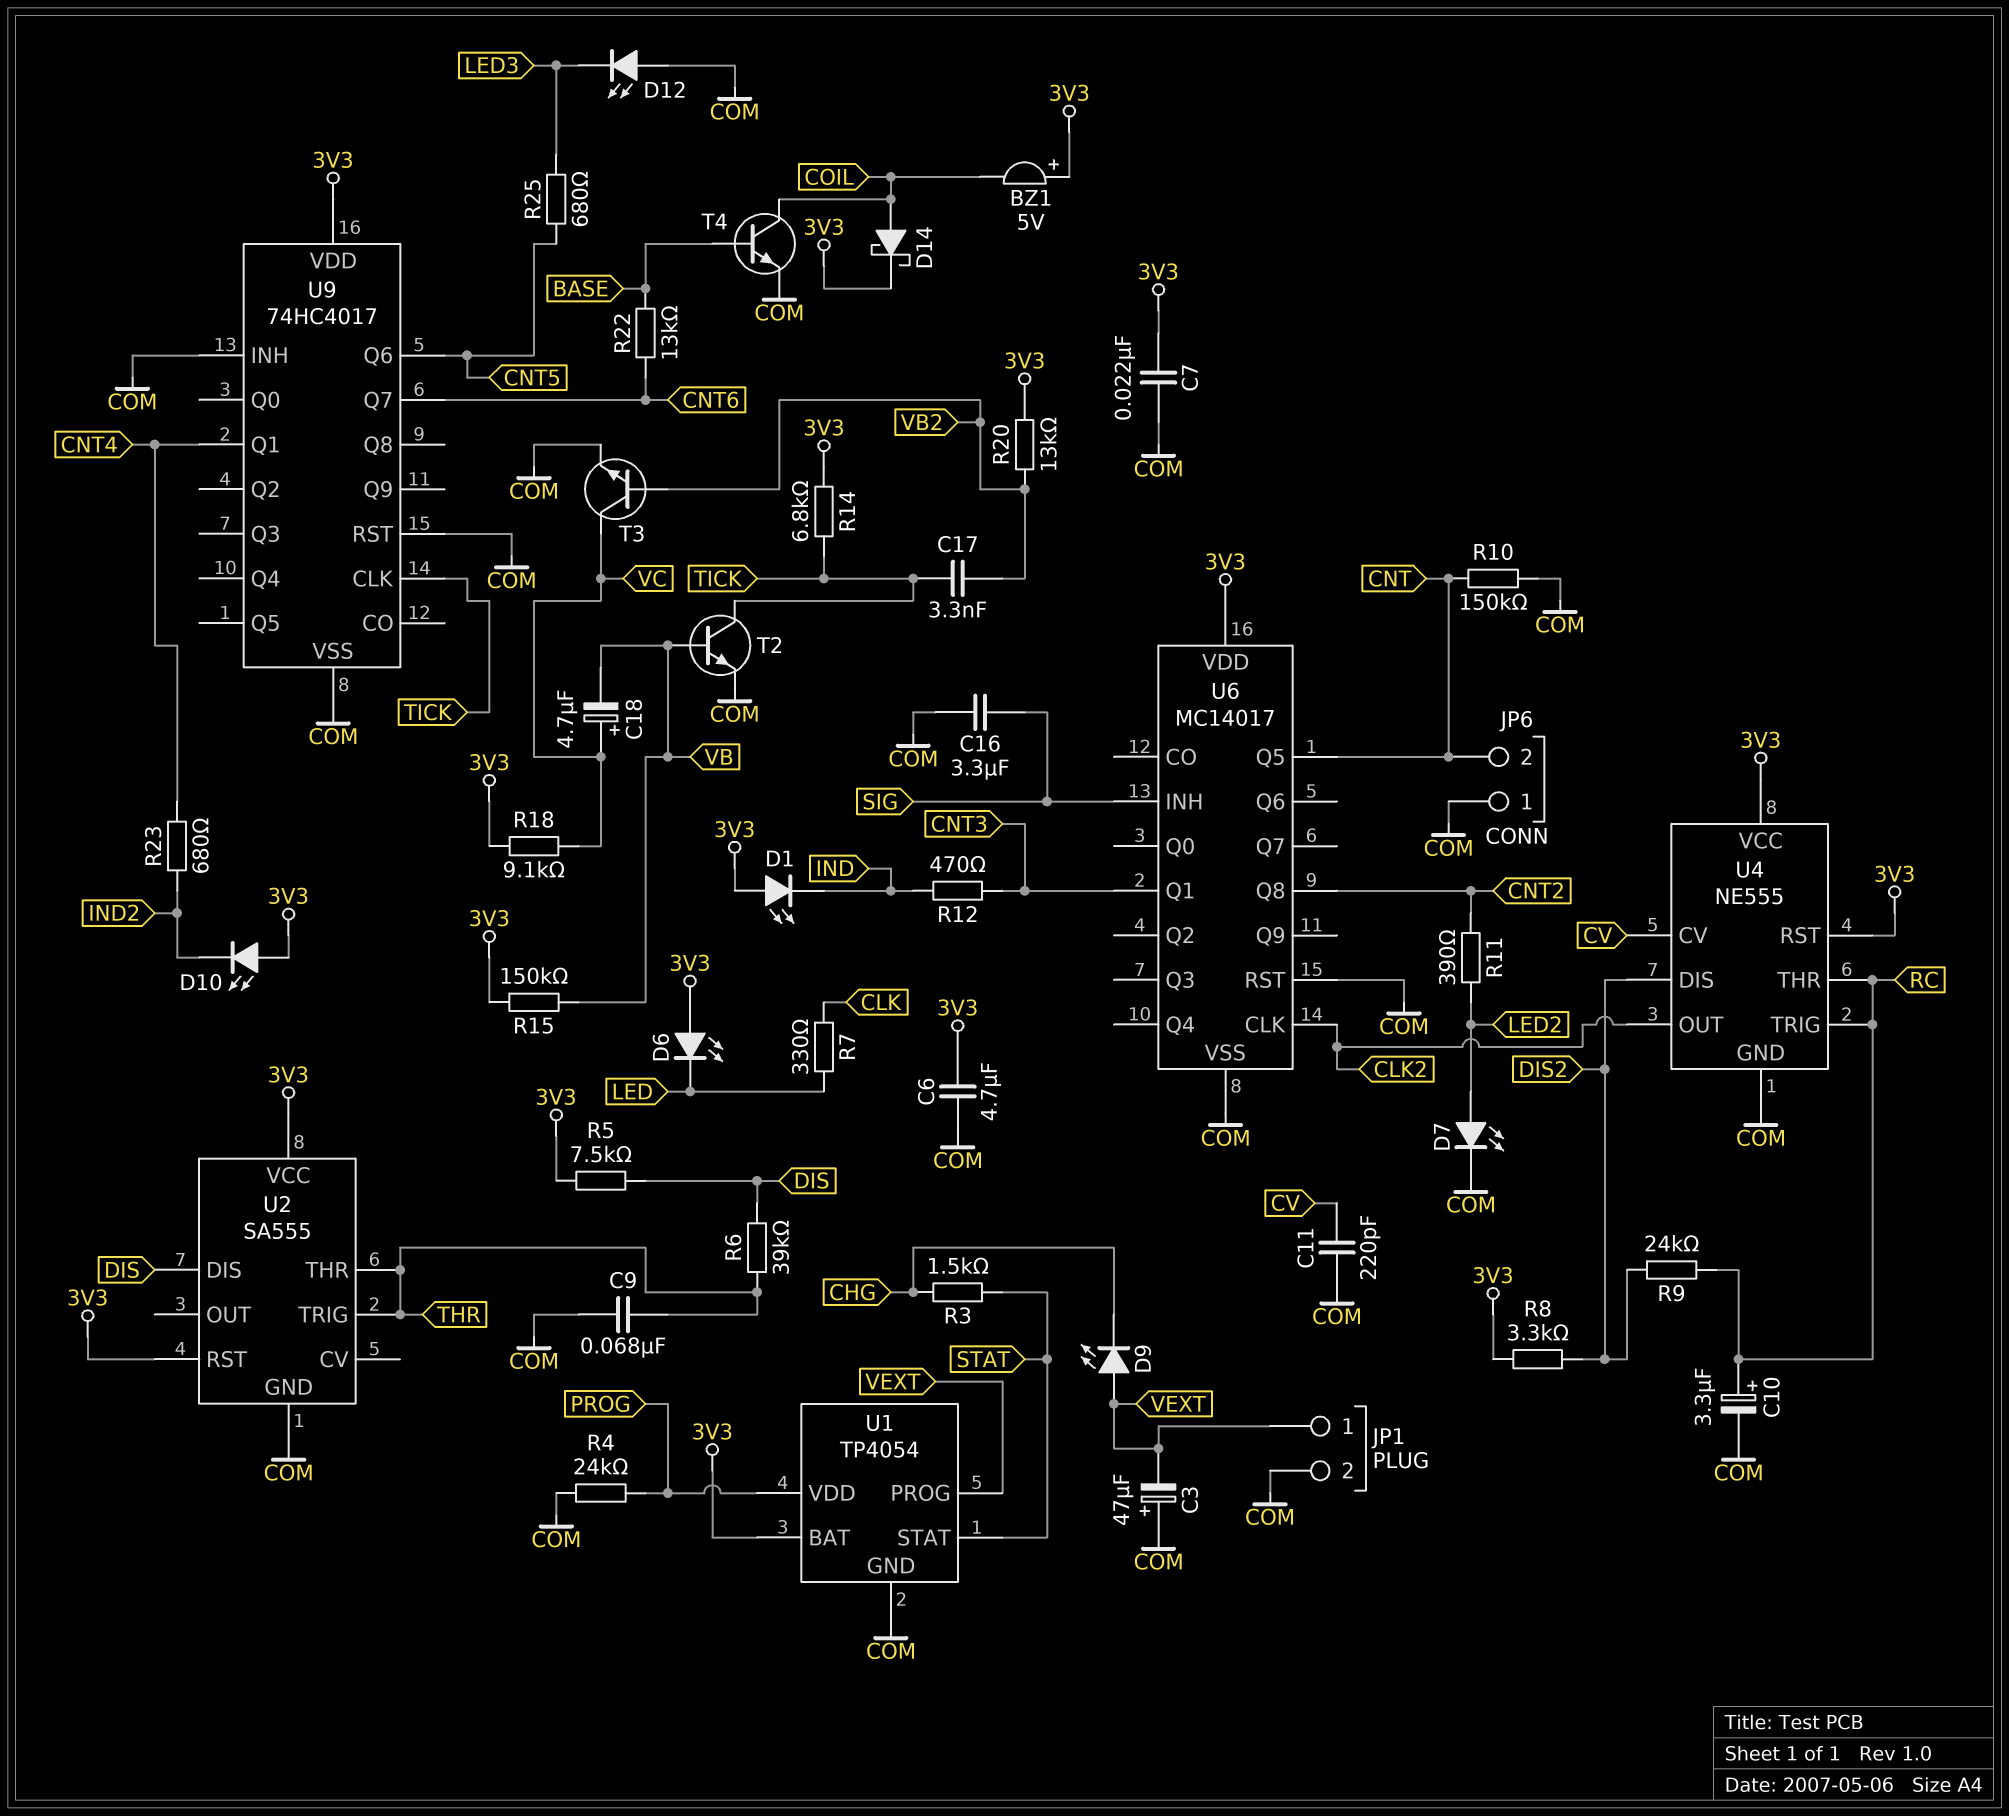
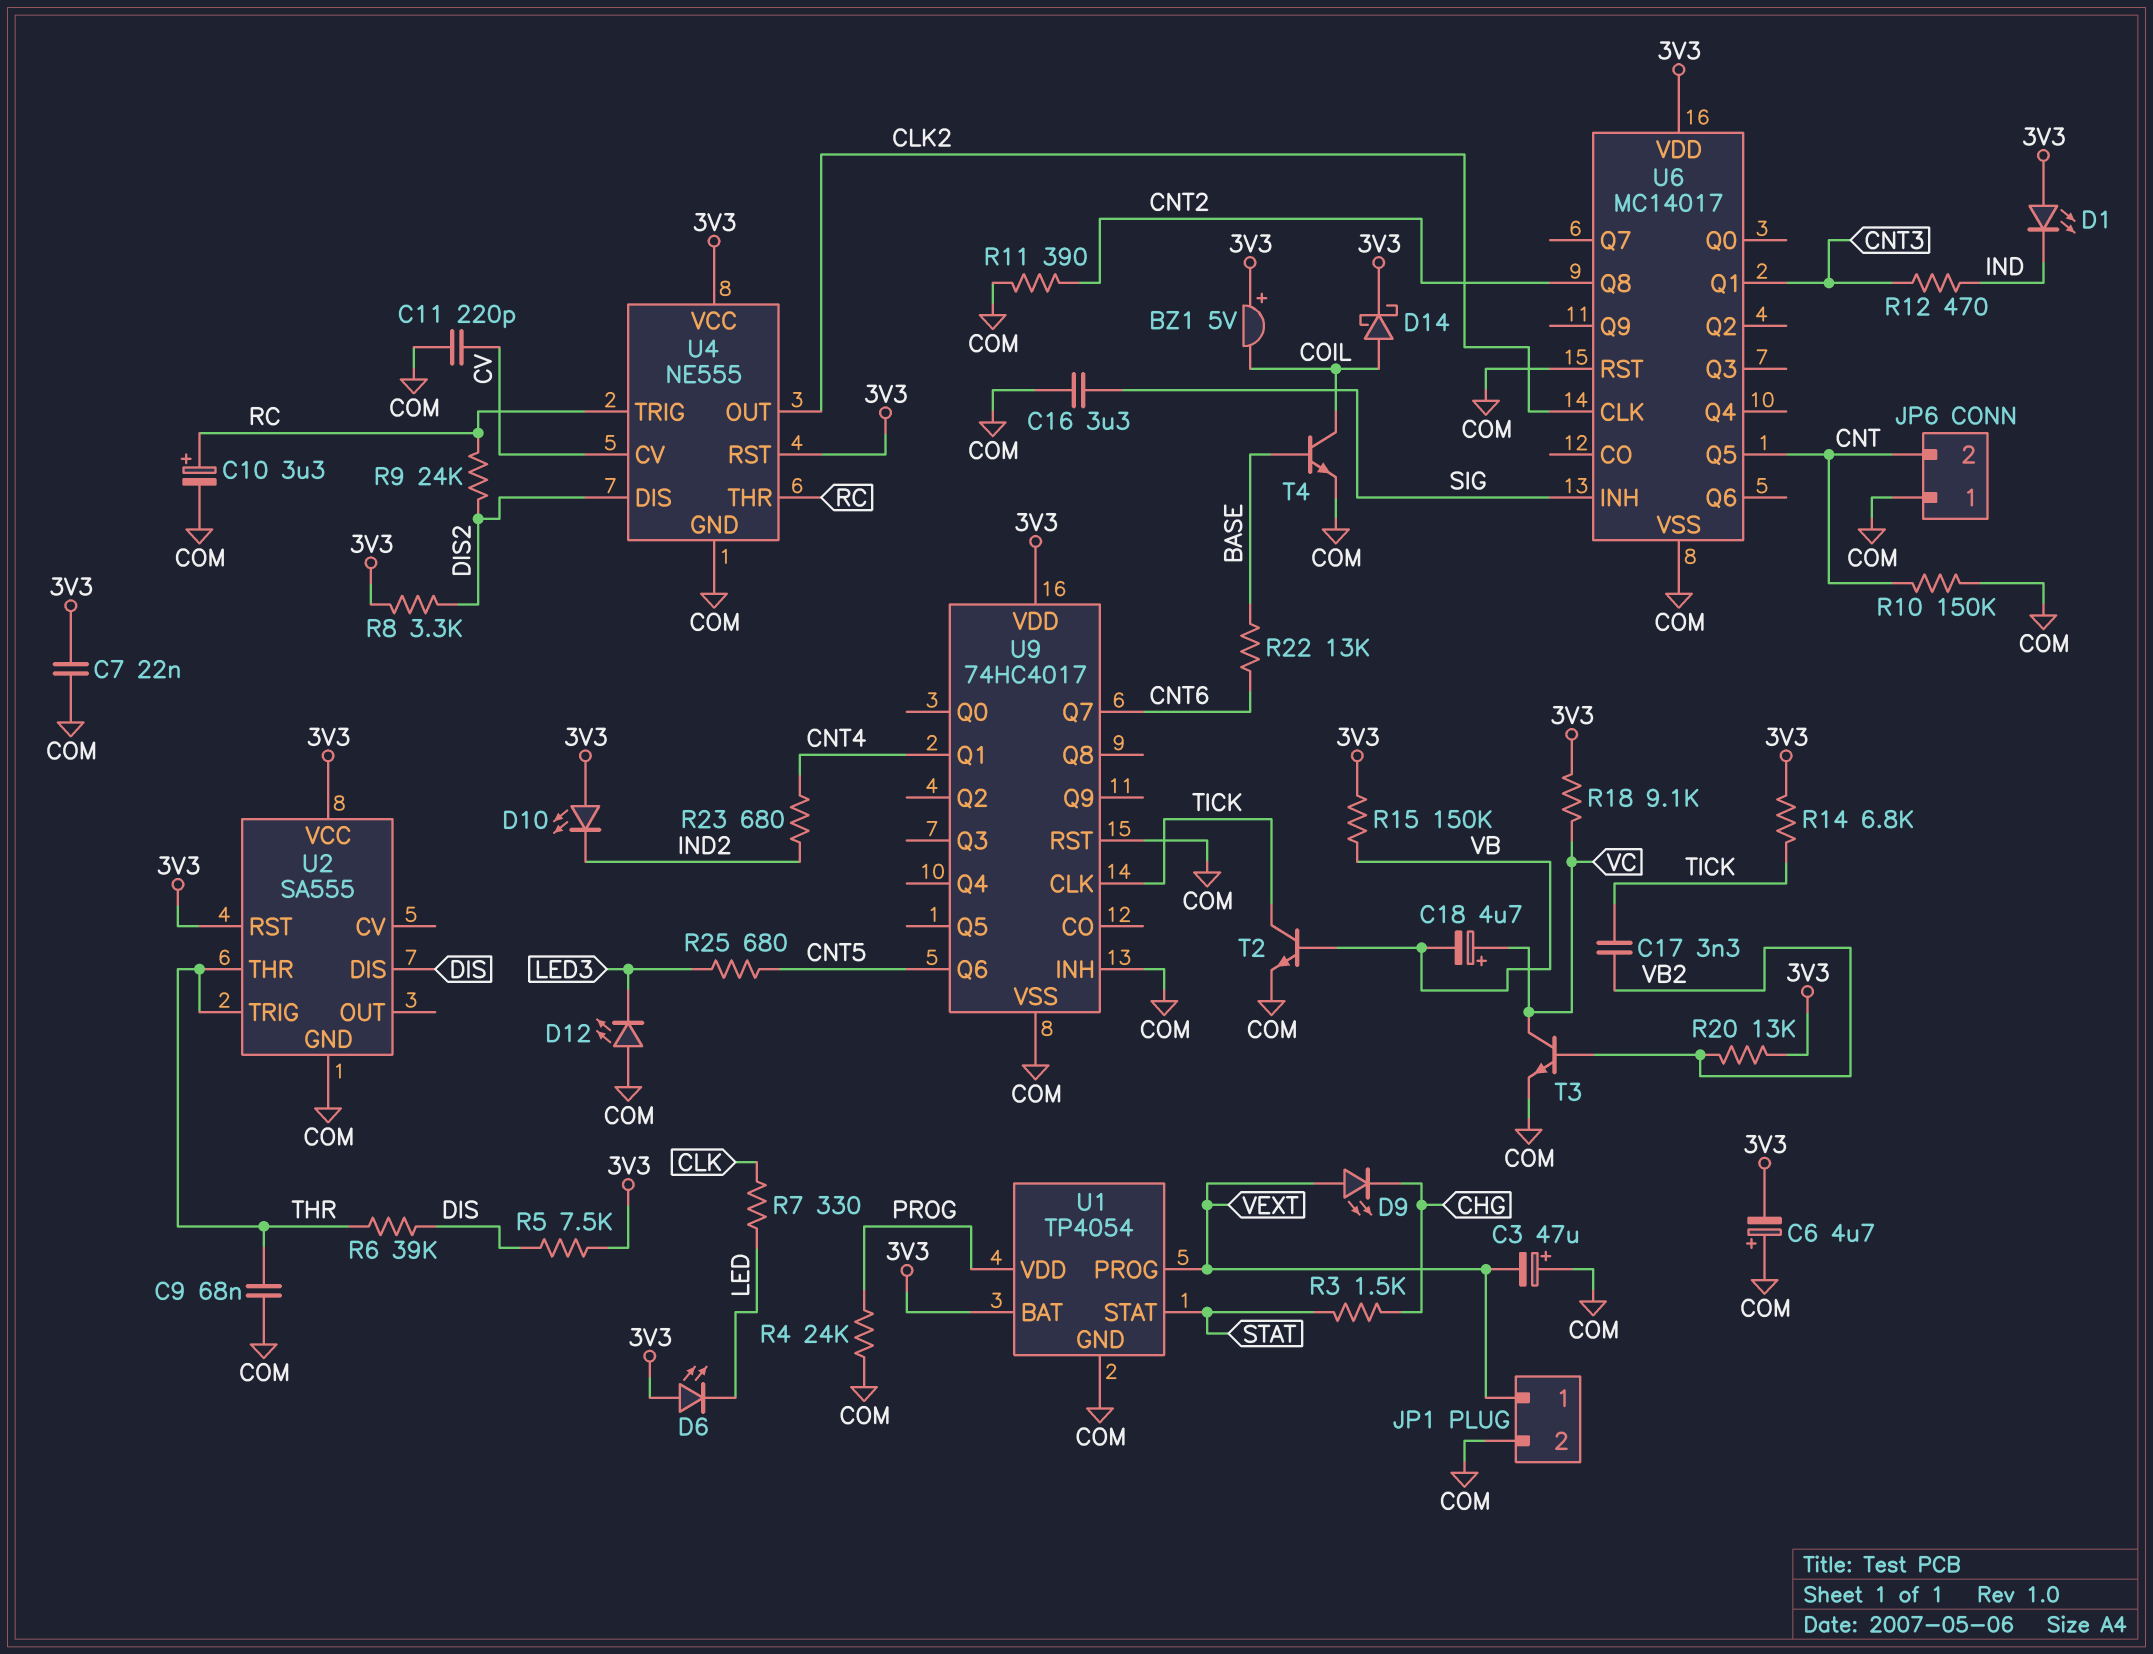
C6: 4.7uF (3V3, COM) -> 4.7uF (plus COM, minus 3V3)
D7: LED (A LED2, K COM) -> none
R11: 390 (CNT2, LED2) -> 390 (CNT2, COM)

